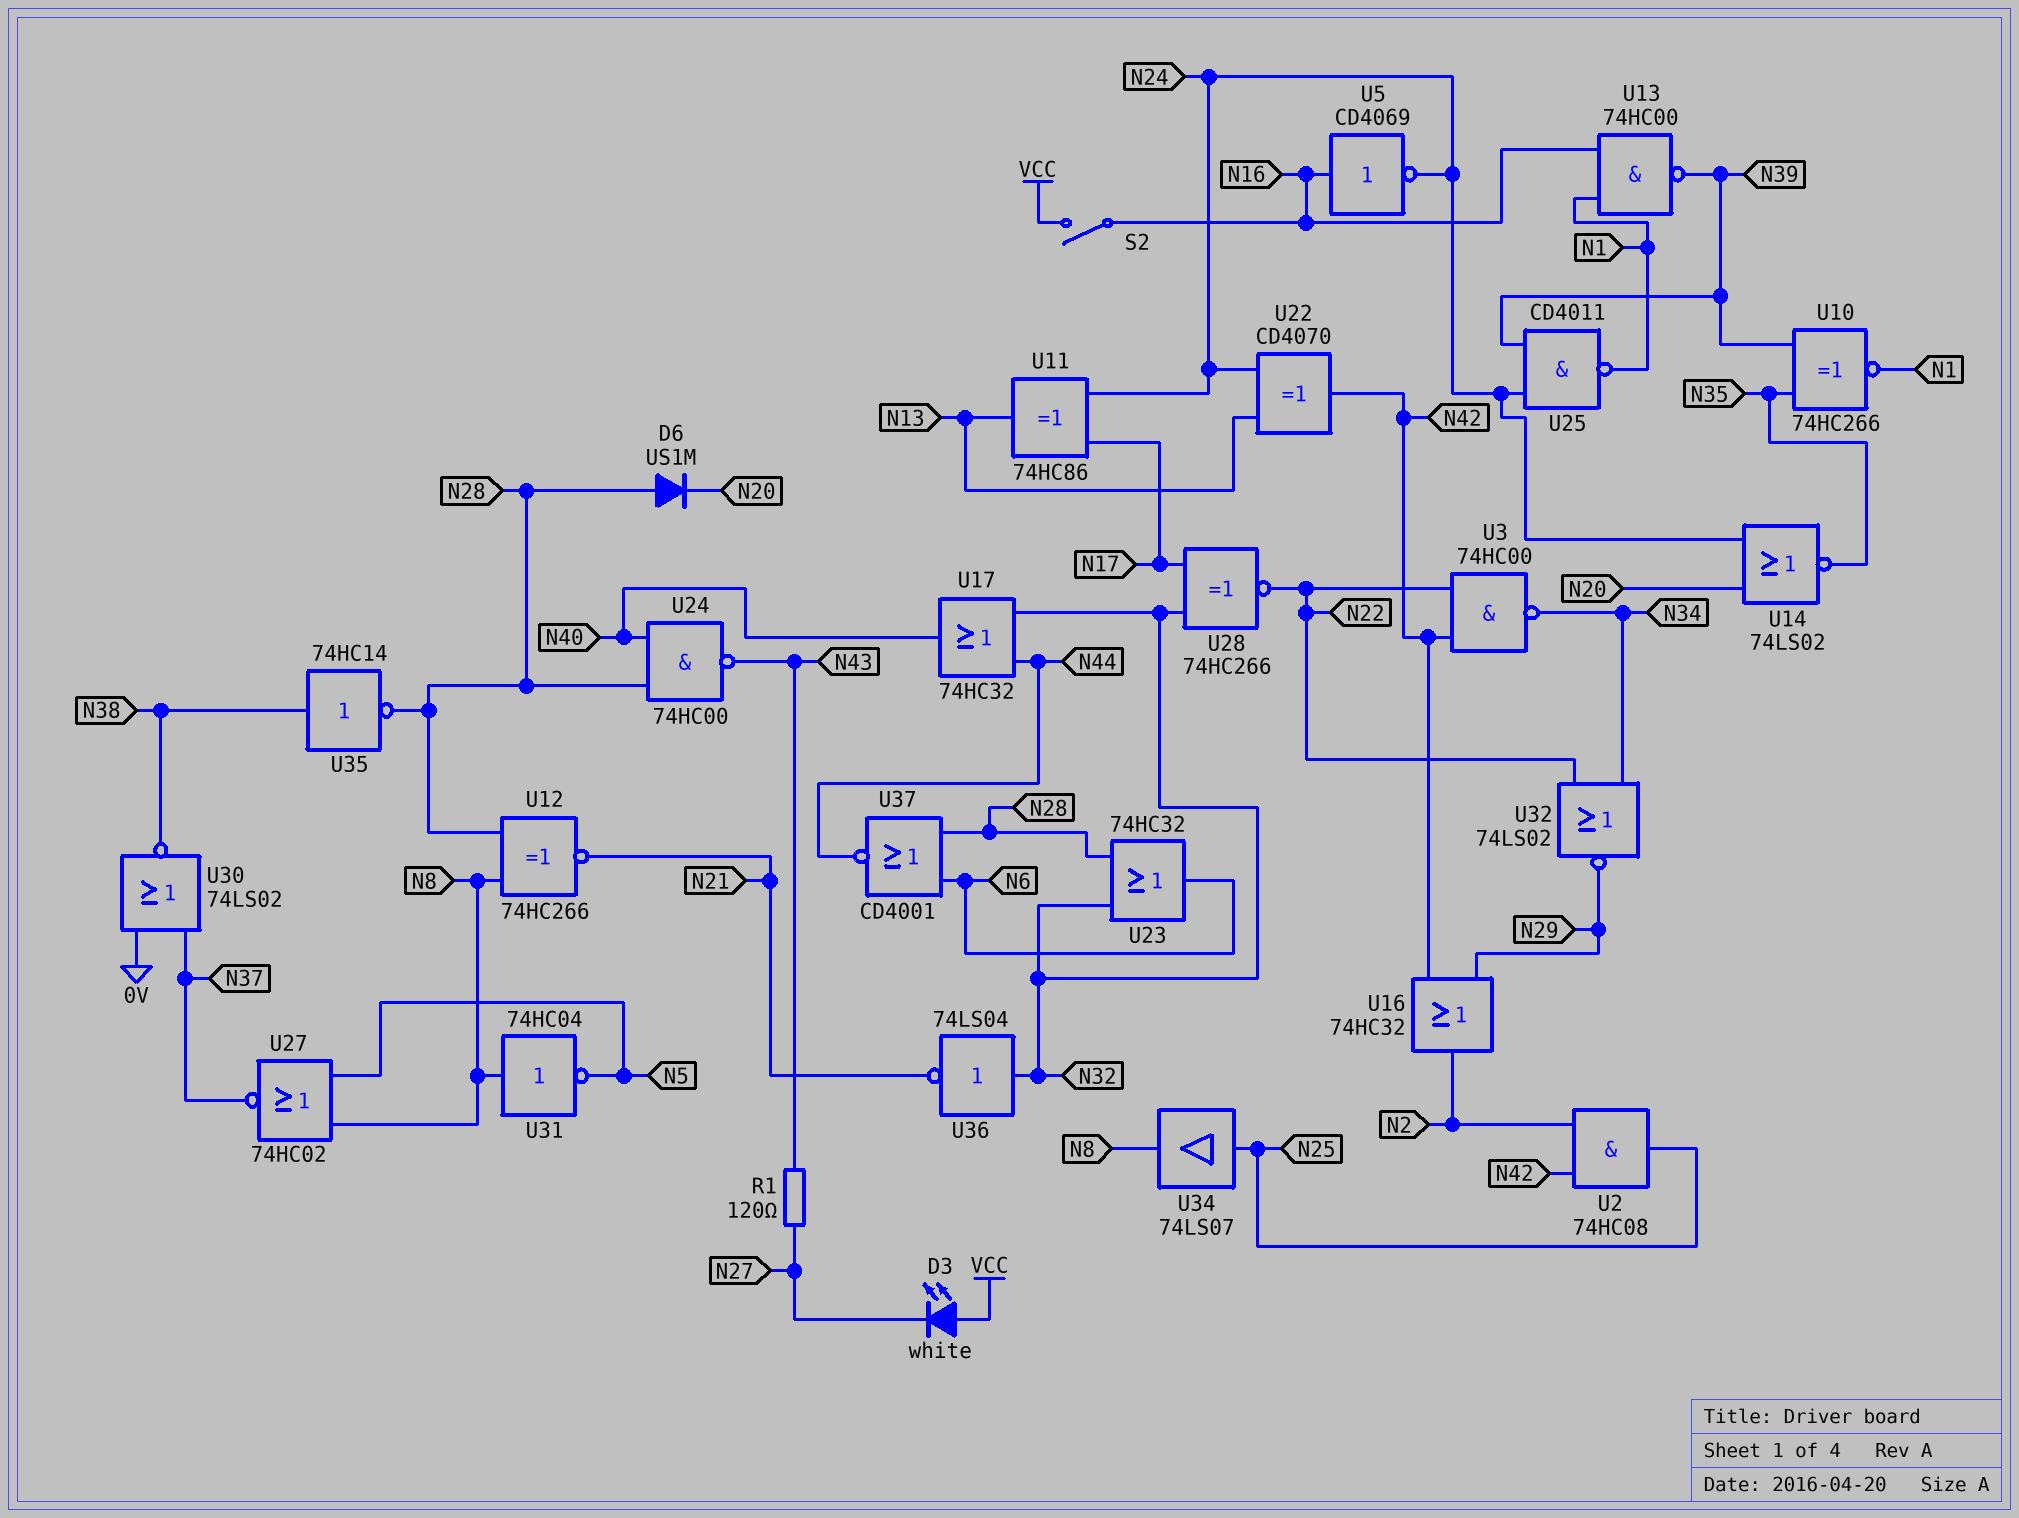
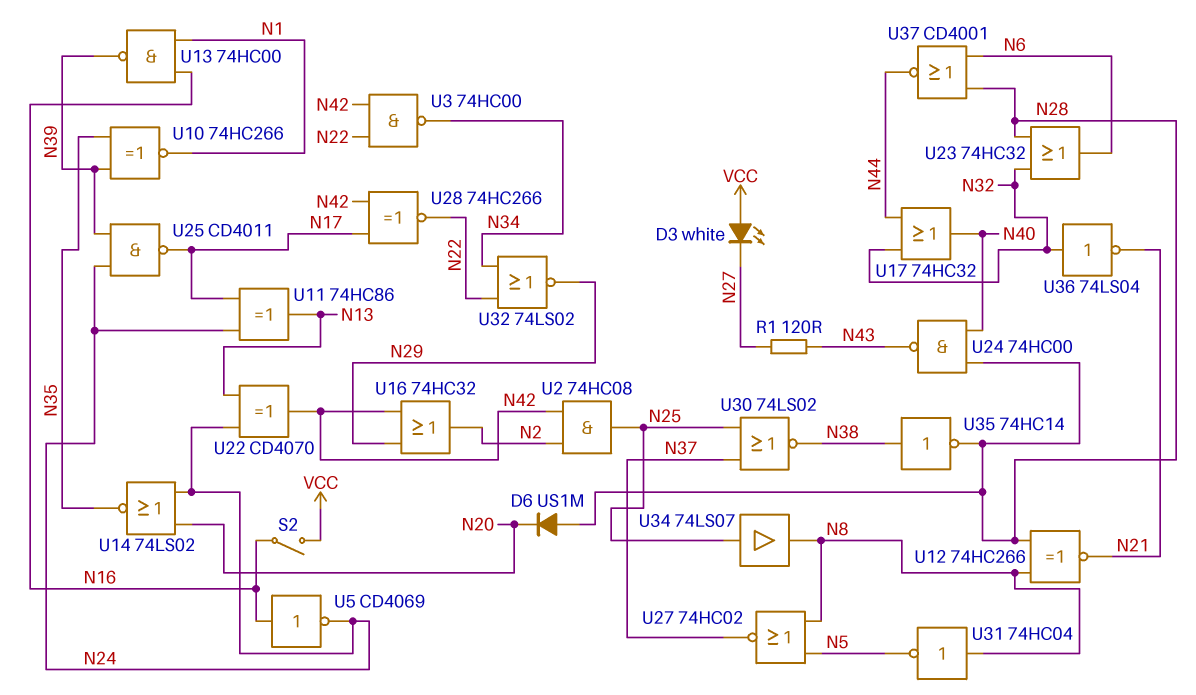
U25: NAND CD4011 (in N24, in N39, out N1) -> NAND CD4011 (in N24, in N39, out N17)
U28: XNOR 74HC266 (in N17, in N32, out N22) -> XNOR 74HC266 (in N17, in N42, out N22)
U30: NOR 74LS02 (in 0V, in N37, out N38) -> NOR 74LS02 (in N25, in N37, out N38)

